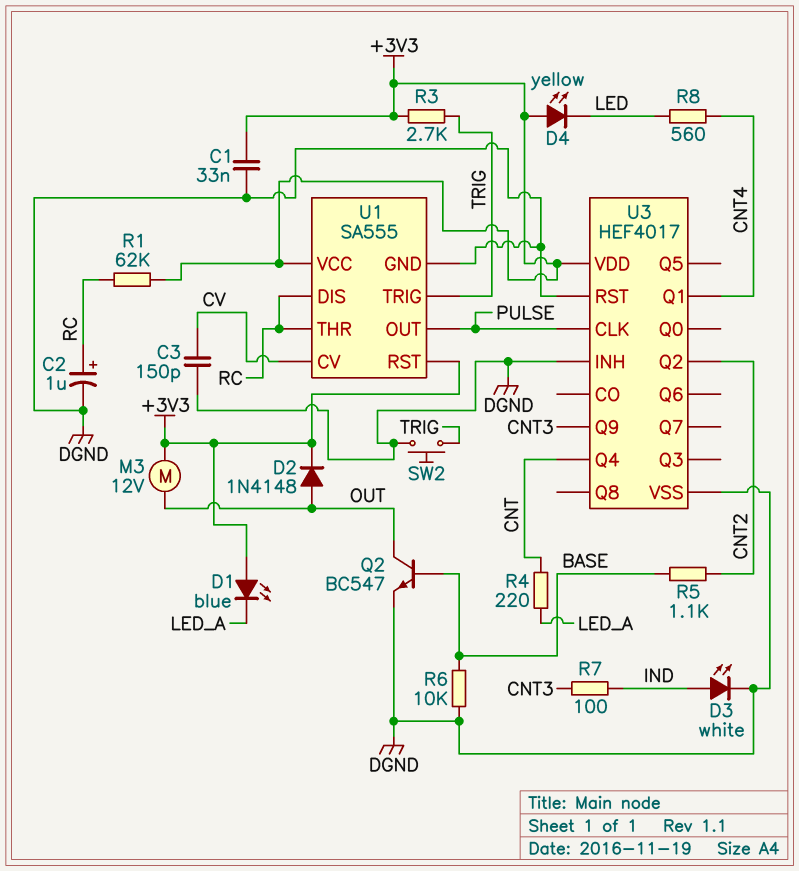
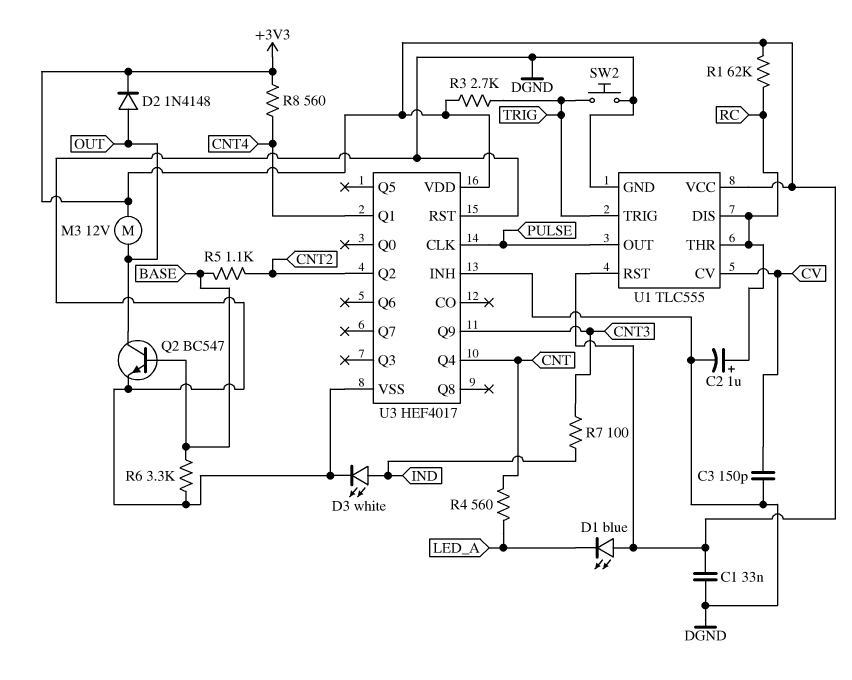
D4: LED yellow (A +3V3, K LED) -> none
R4: 220 (CNT, LED_A) -> 560 (CNT, LED_A)
R6: 10k (BASE, DGND) -> 3.3k (BASE, DGND)
R8: 560 (CNT4, LED) -> 560 (+3V3, CNT4)
U1: SA555 -> TLC555

